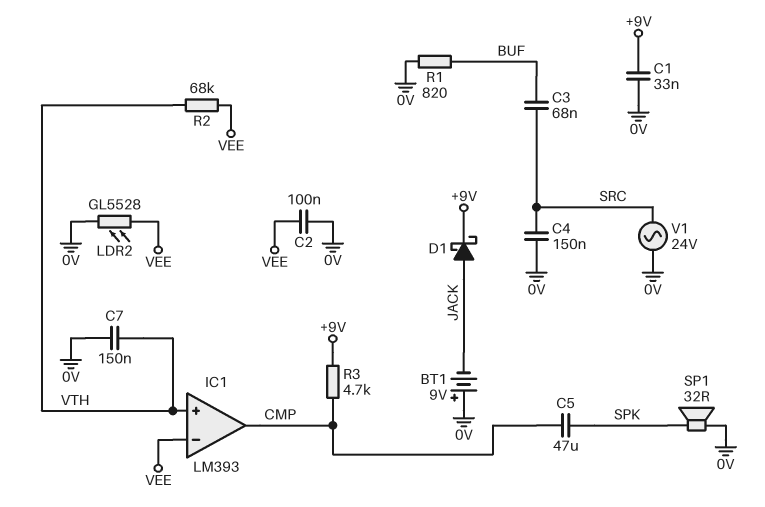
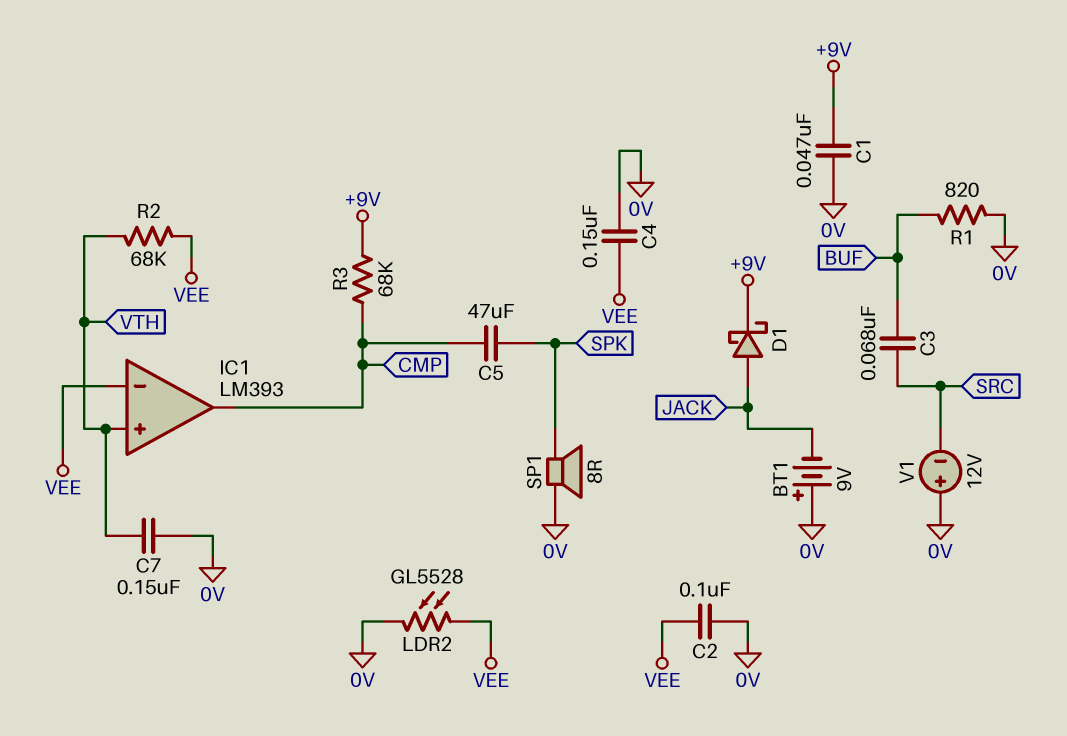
C1: 33nF (+9V, 0V) -> 47nF (+9V, 0V)
C4: 150nF (0V, SRC) -> 150nF (0V, VEE)
R3: 4.7k (+9V, CMP) -> 68k (+9V, CMP)
SP1: speaker 32R (0V, SPK) -> speaker 8R (0V, SPK)
V1: AC 24V (0V, SRC) -> 12V (plus 0V, minus SRC)

